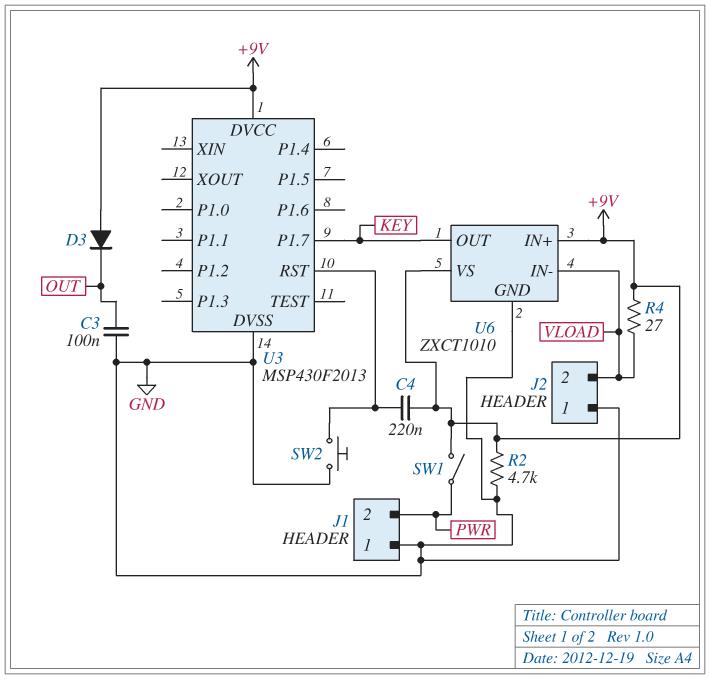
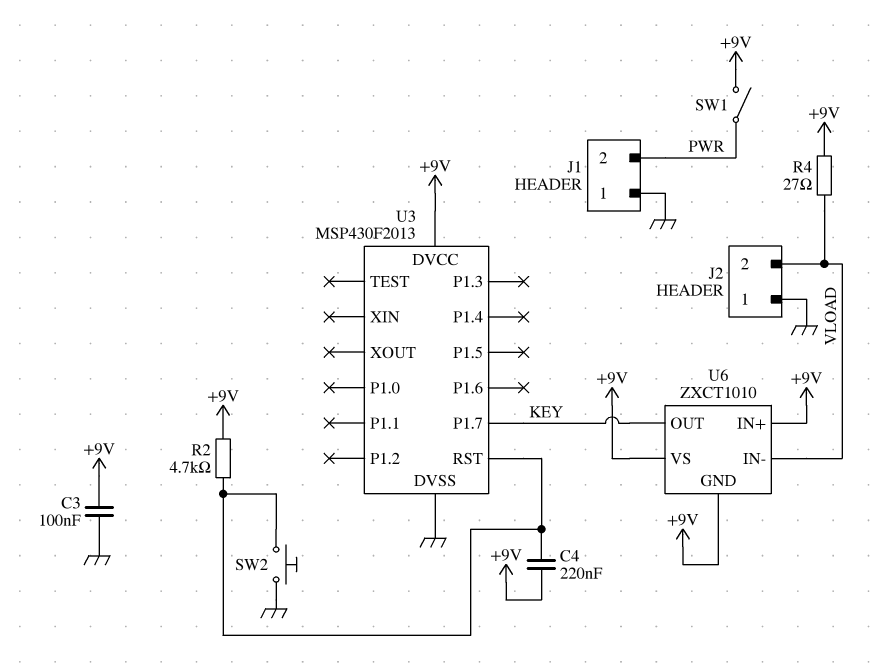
C3: 100nF (GND, OUT) -> 100nF (+9V, GND)
D3: diode (A +9V, K OUT) -> none
R2: 4.7k (+9V, GND) -> 4.7k (+9V, U3/RST)
U6 pin GND: GND -> +9V

